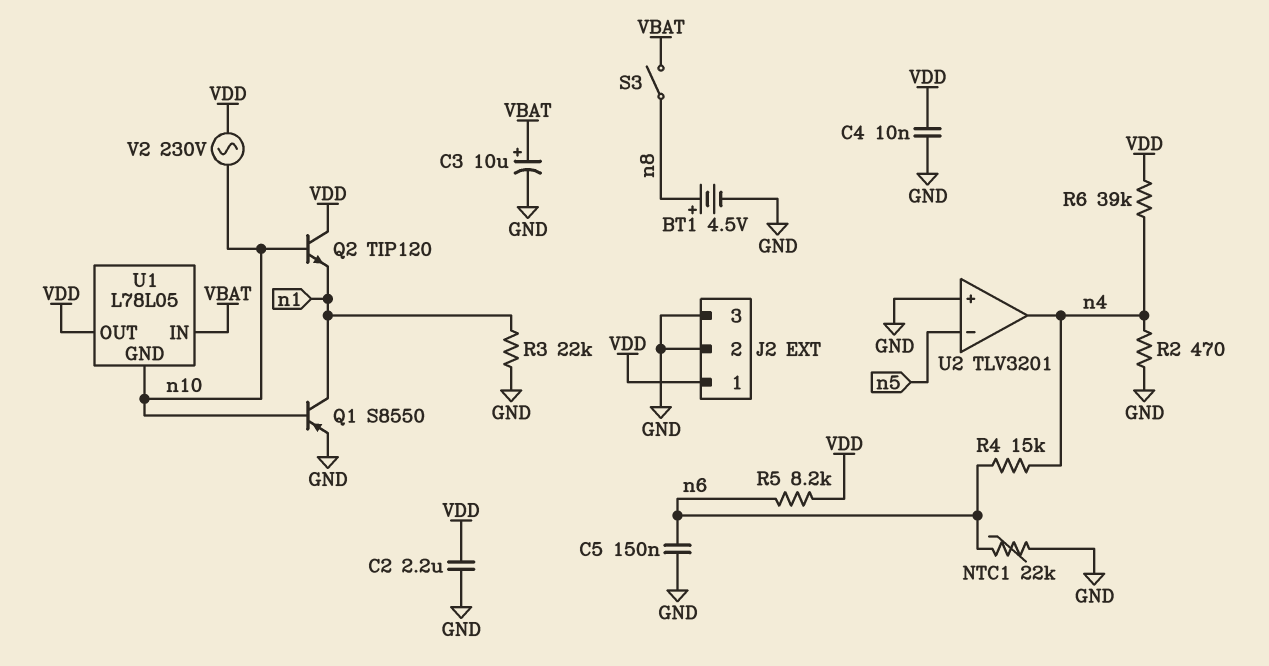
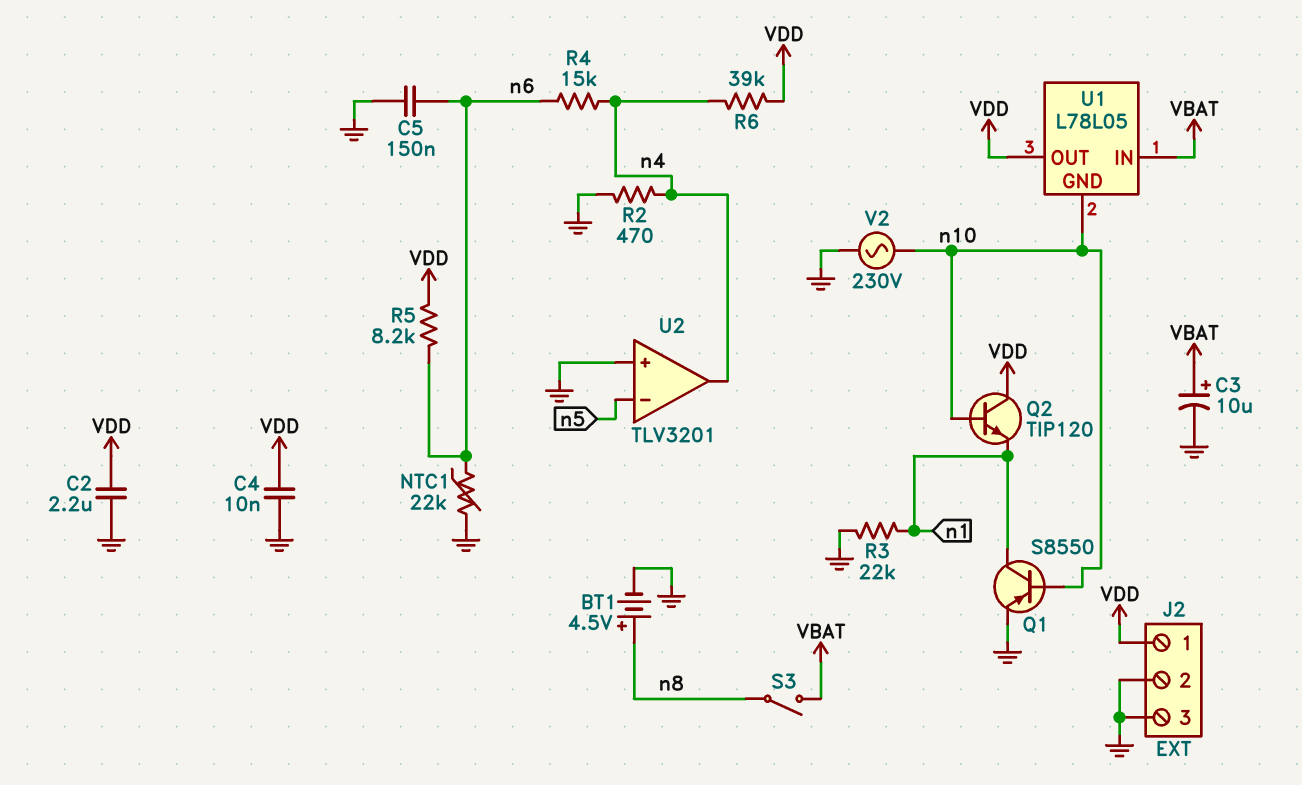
V2: AC 230V (VDD, n10) -> AC 230V (GND, n10)

